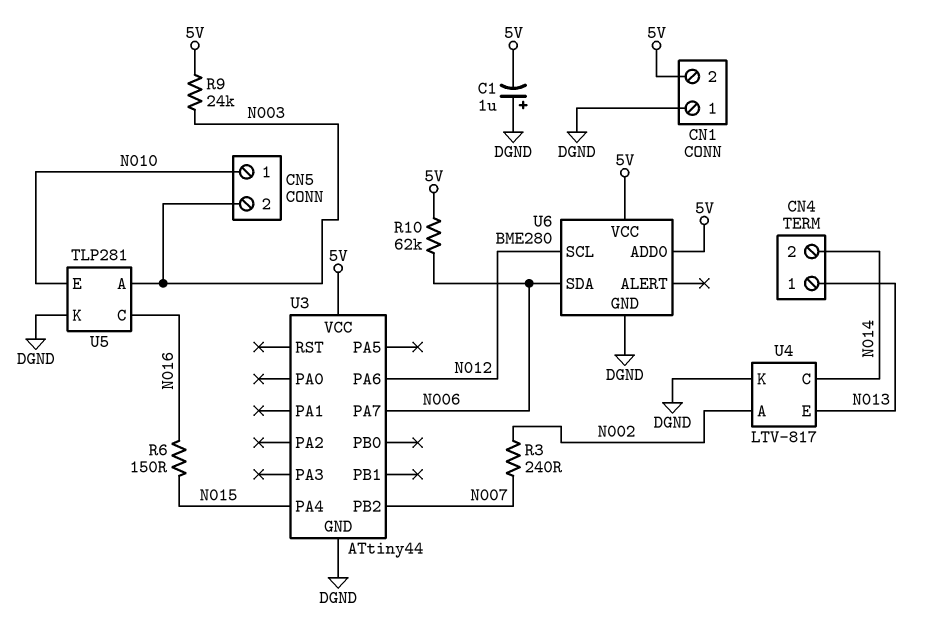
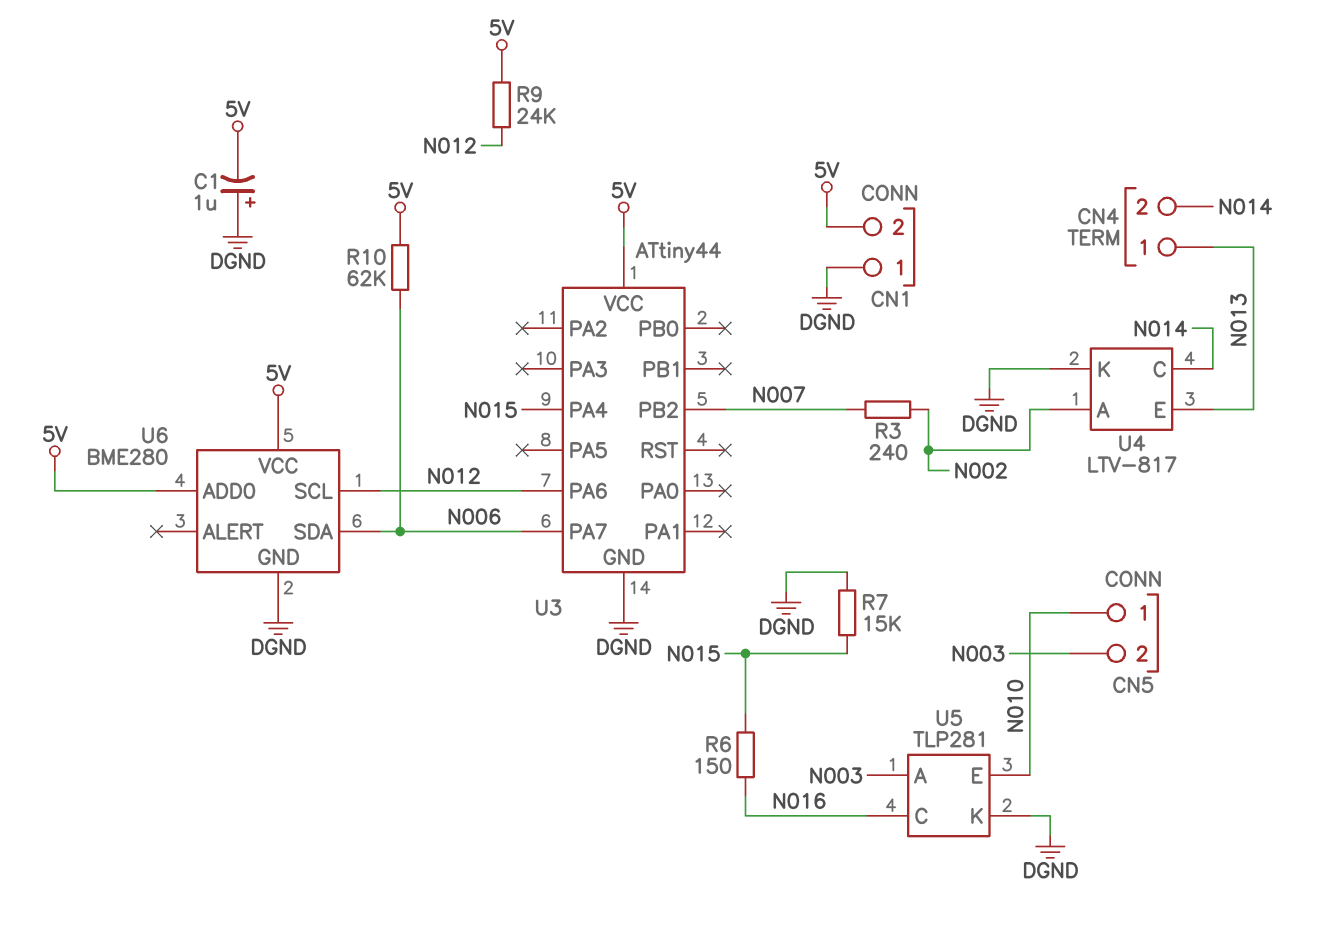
R7: none -> 15k (DGND, N015)
R9: 24k (5V, N003) -> 24k (5V, N012)

